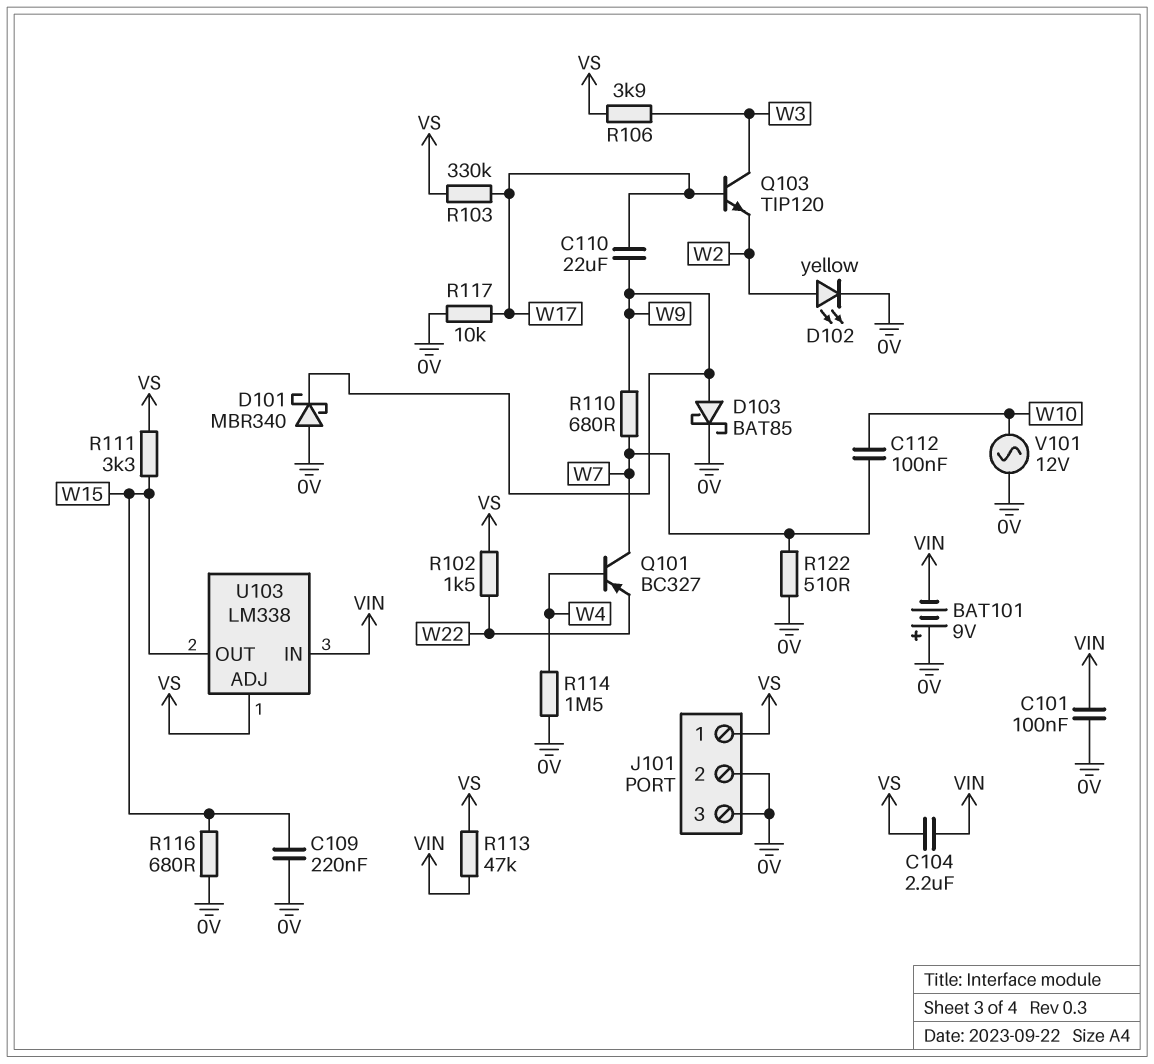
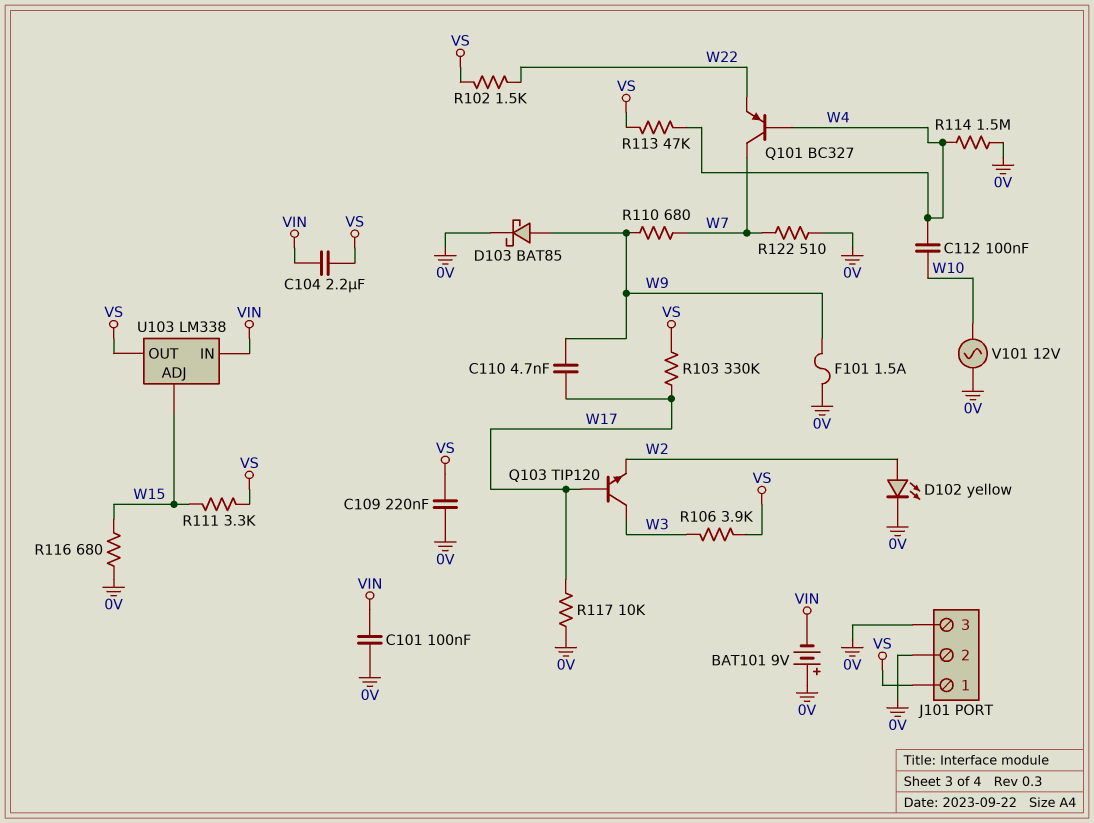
C109: 220nF (0V, W15) -> 220nF (0V, VS)
C110: 22uF (W9, W17) -> 4.7nF (W9, W17)
C112: 100nF (W7, W10) -> 100nF (W4, W10)
D101: schottky MBR340 (A 0V, K W9) -> none
F101: none -> 1.5A (0V, W9)
R113: 47k (VIN, VS) -> 47k (VS, W4)
U103 pin ADJ: VS -> W15
U103 pin OUT: W15 -> VS

